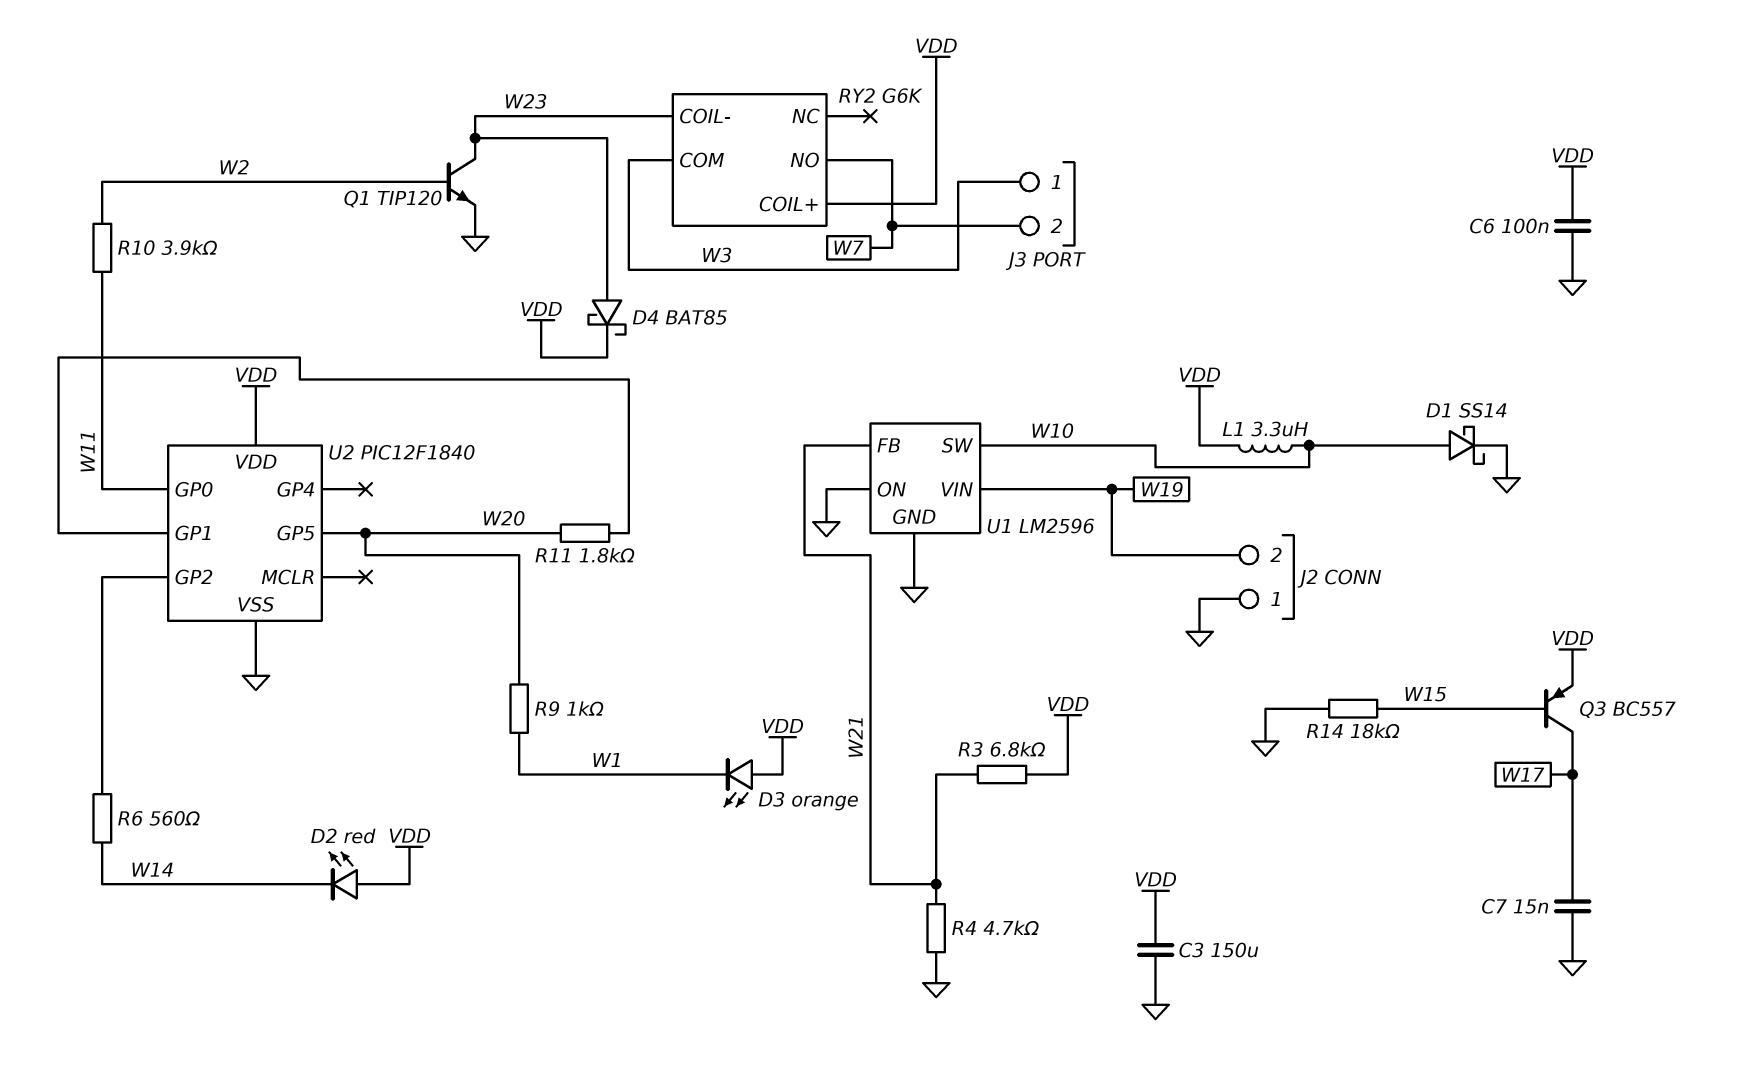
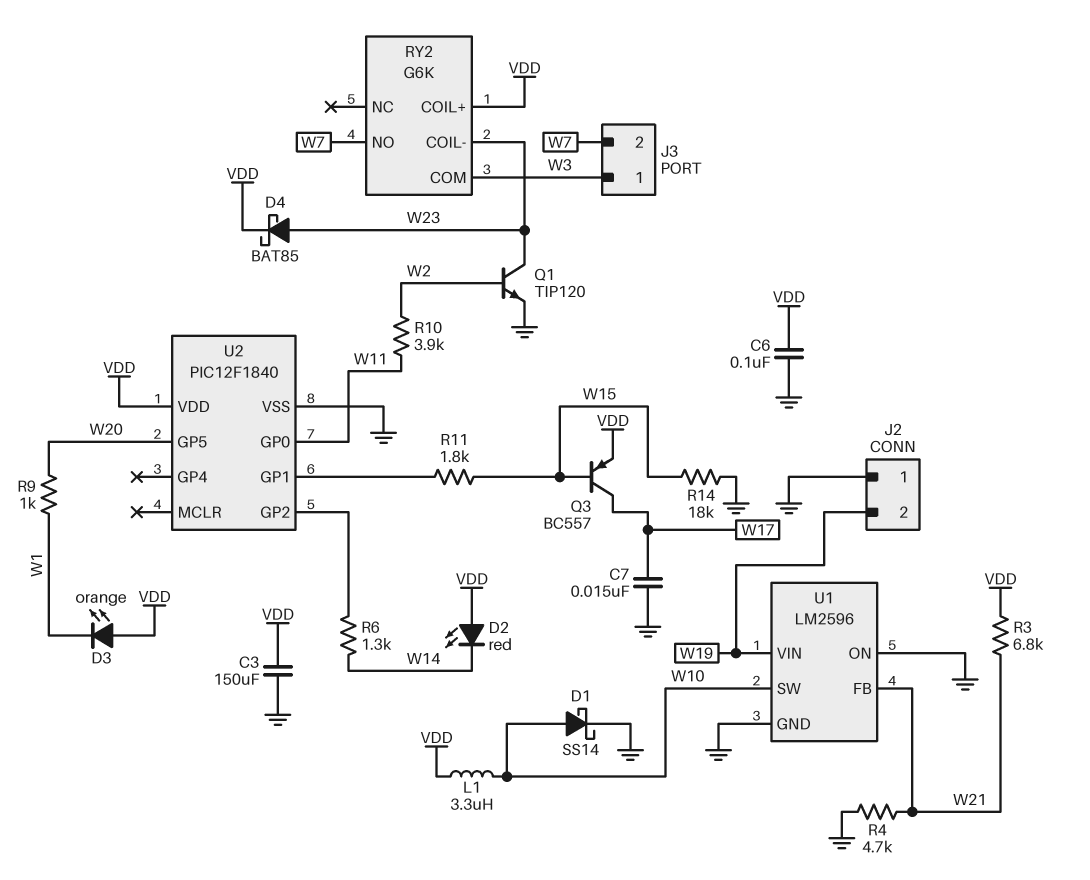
R6: 560 (U2/GP2, W14) -> 1.3k (U2/GP2, W14)
R11: 1.8k (U2/GP1, W20) -> 1.8k (U2/GP1, W15)

